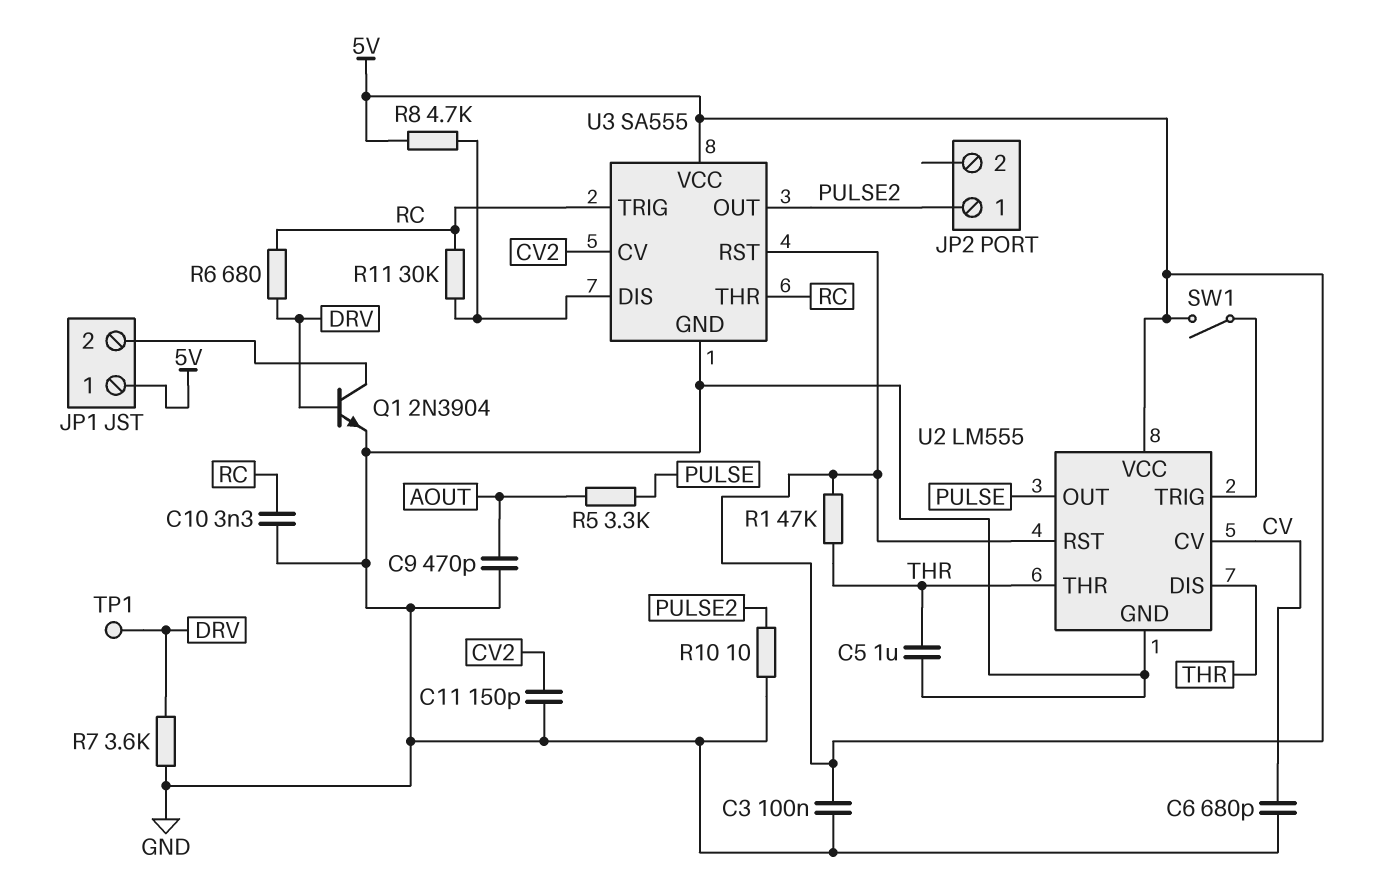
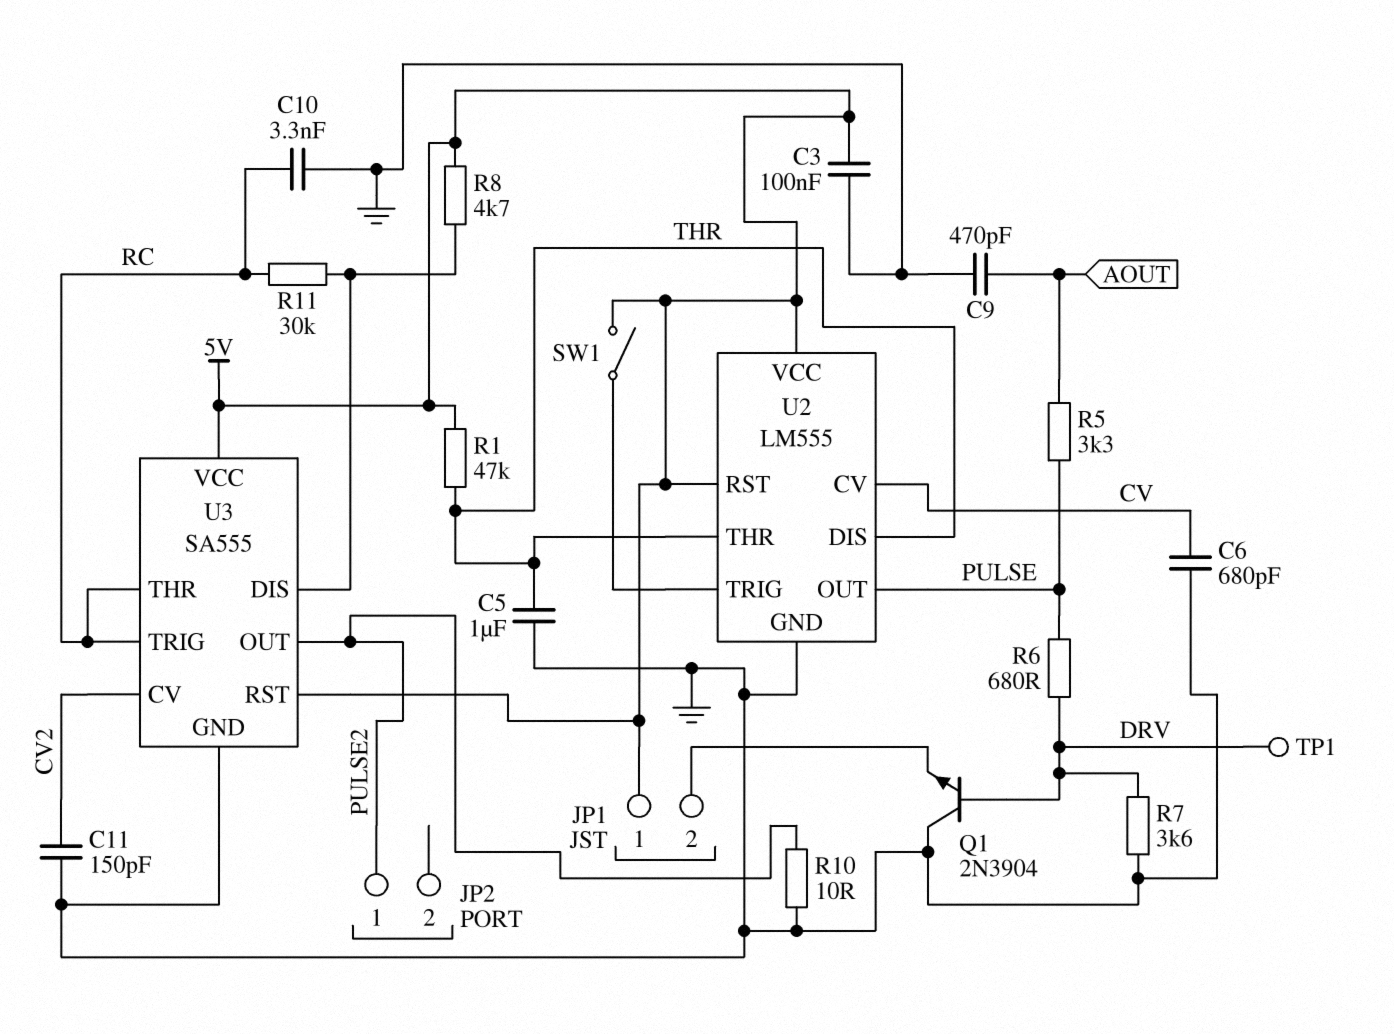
Q1: NPN 2N3904 (B DRV, C JP1/2, E GND) -> NPN 2N3904 (B DRV, C GND, E JP1/2)
R6: 680 (DRV, RC) -> 680 (DRV, PULSE)

